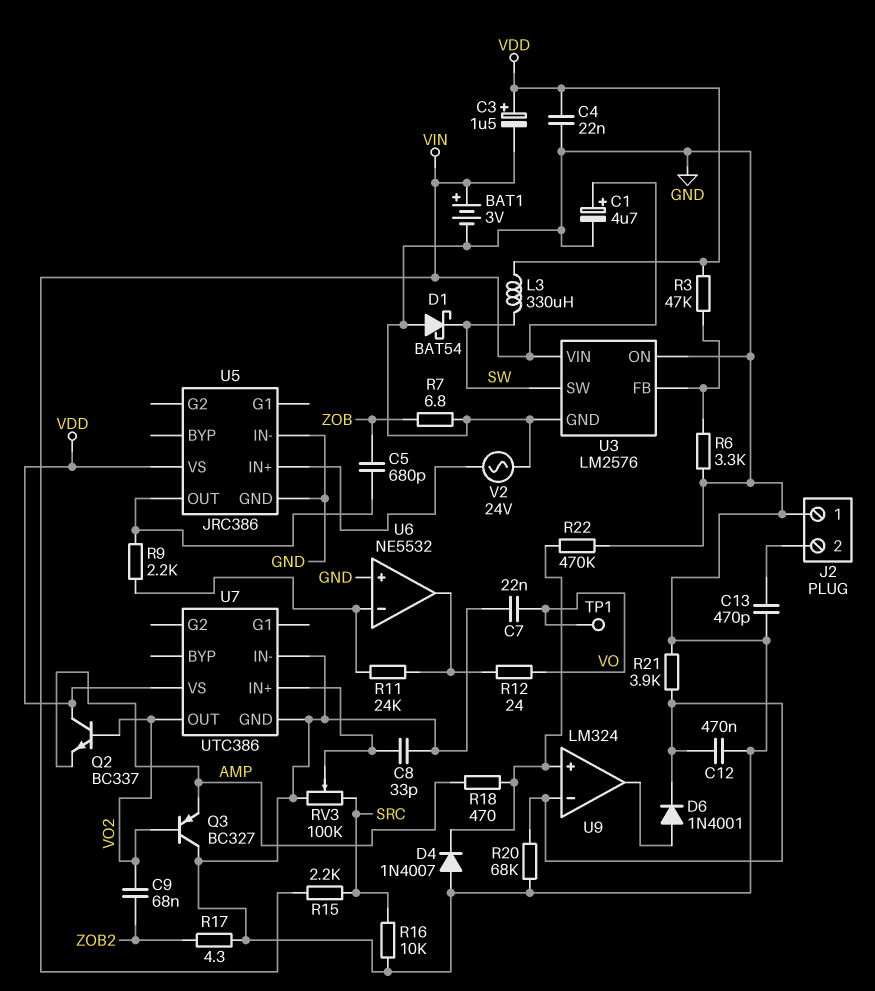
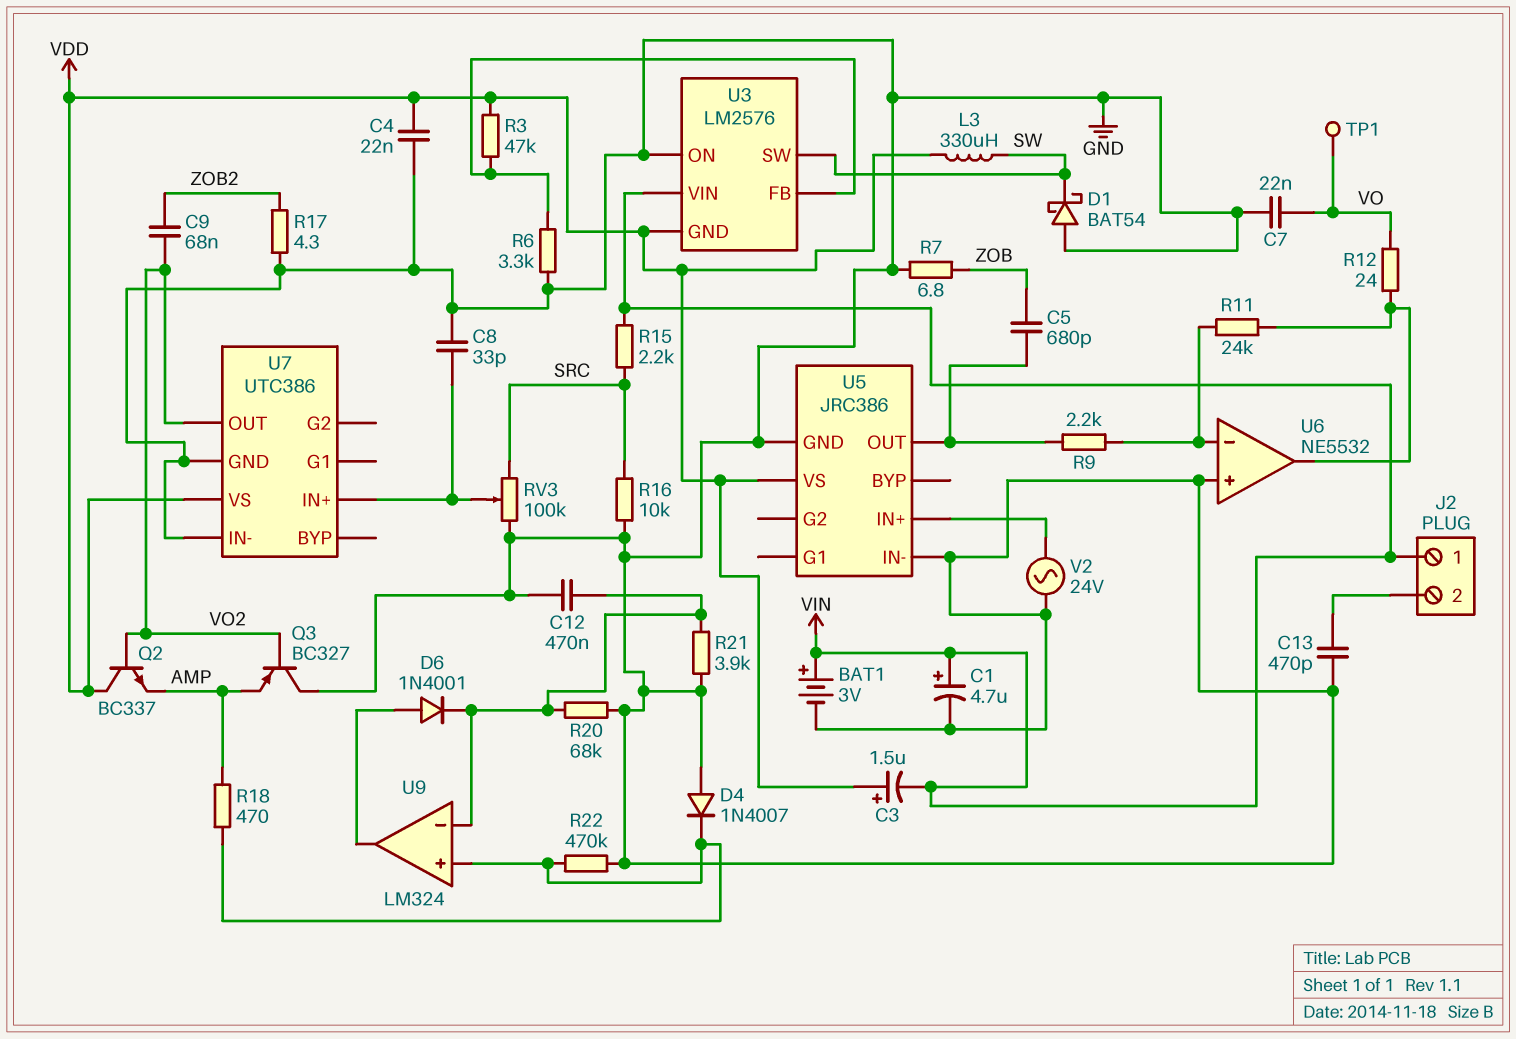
J2 pin 1: GND -> VIN
U3 pin GND: GND -> VDD

